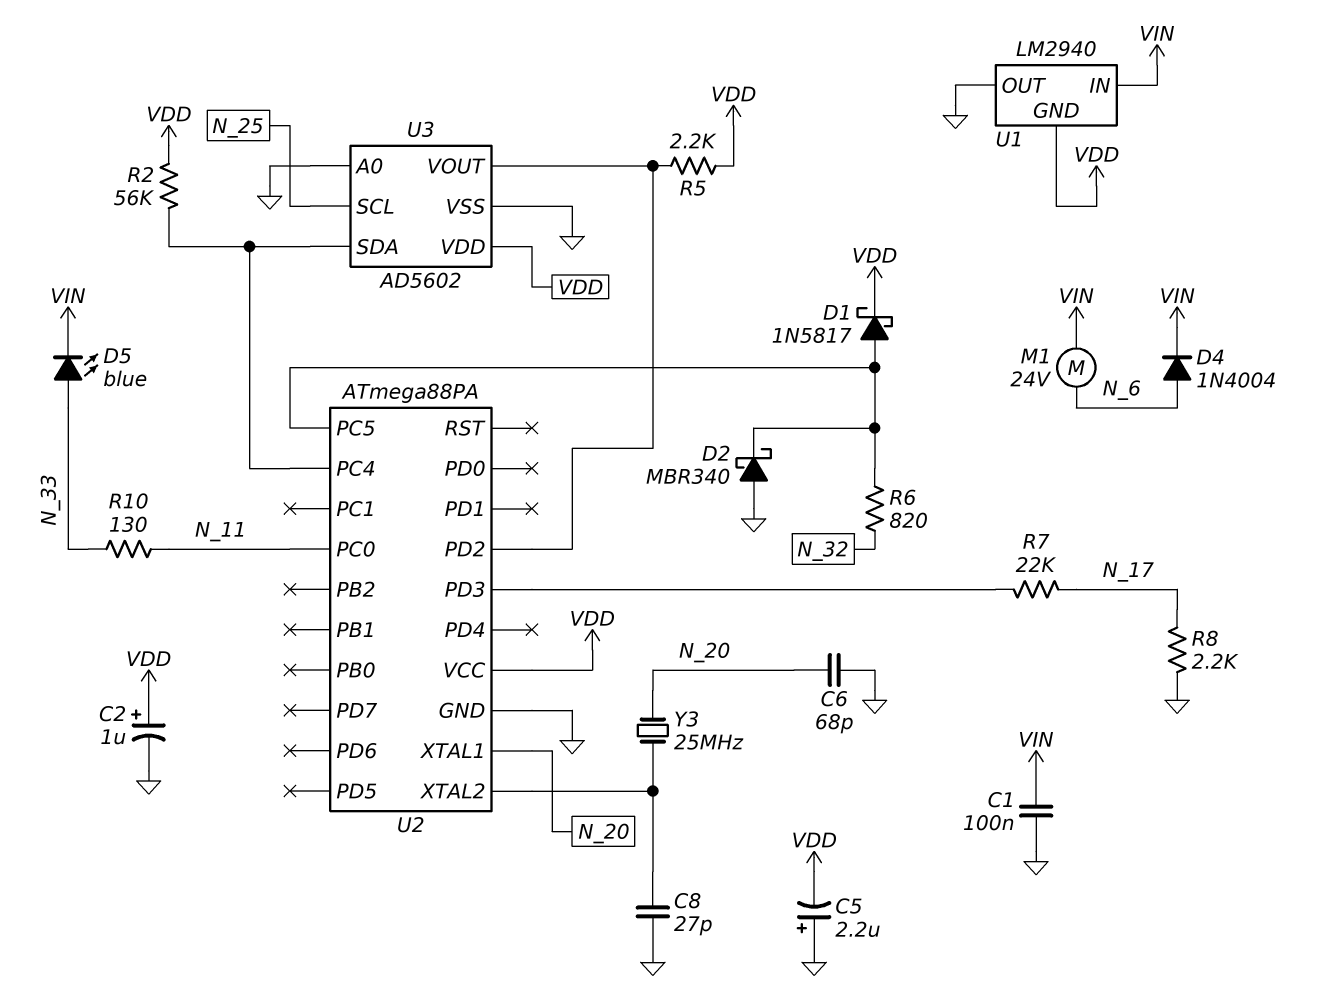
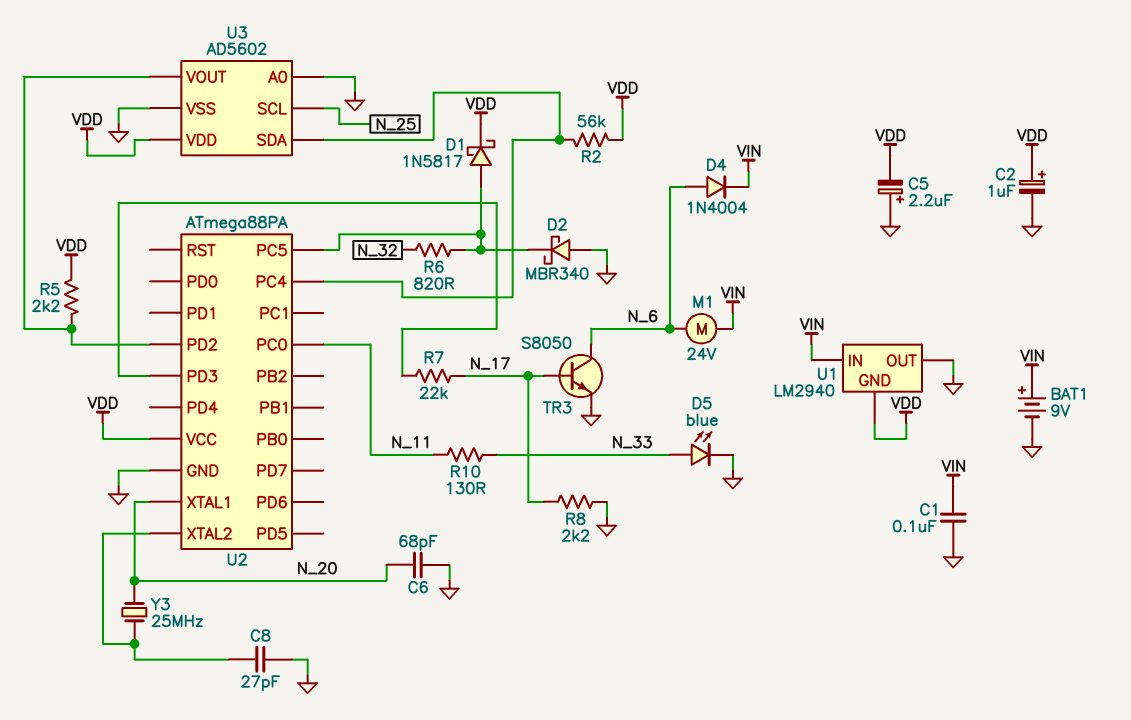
BAT1: none -> 9V (plus VIN, minus GND)
D5: LED blue (A N_33, K VIN) -> LED blue (A N_33, K GND)
TR3: none -> NPN S8050 (B N_17, C N_6, E GND)

